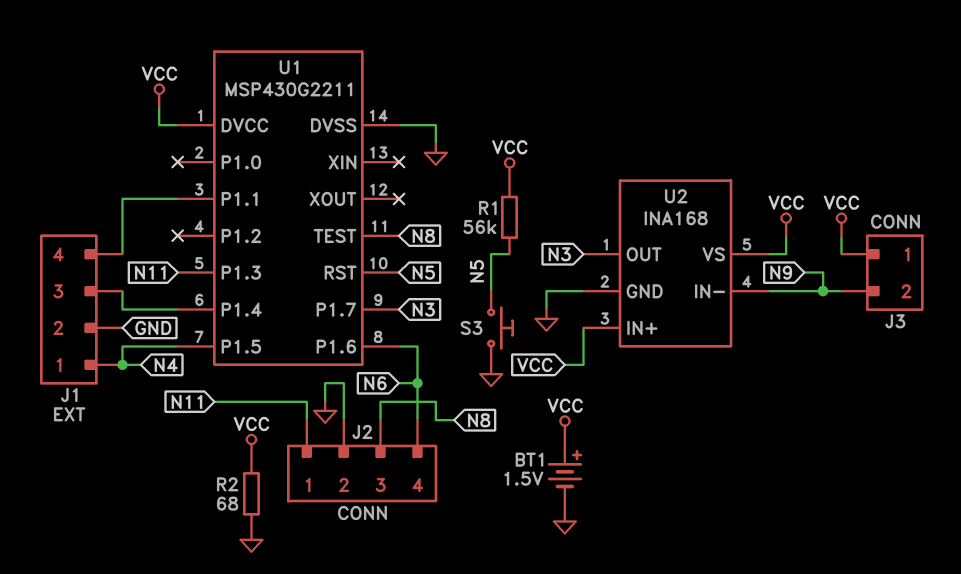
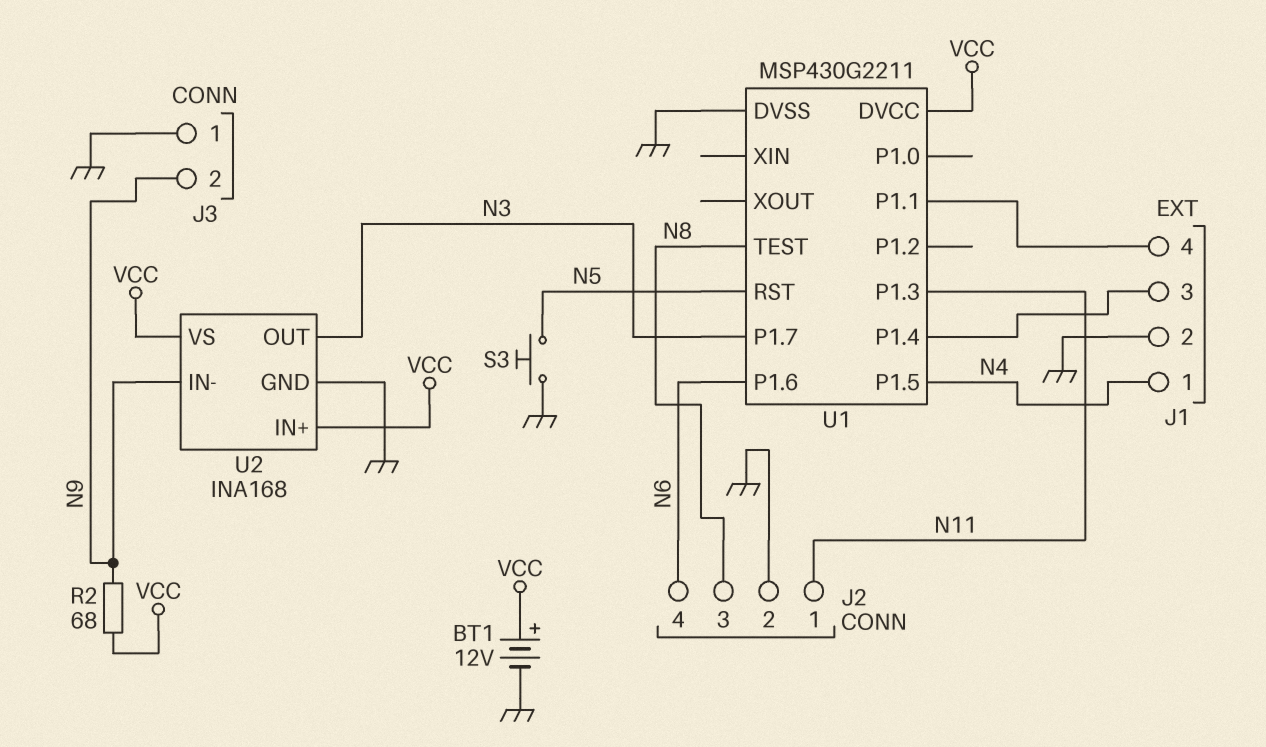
BT1: 1.5V (plus VCC, minus GND) -> 12V (plus VCC, minus GND)
J3 pin 1: VCC -> GND
R1: 56k (N5, VCC) -> none
R2: 68 (GND, VCC) -> 68 (N9, VCC)

